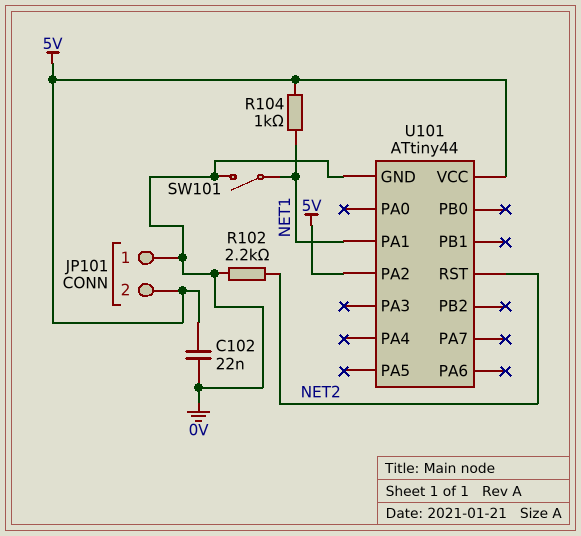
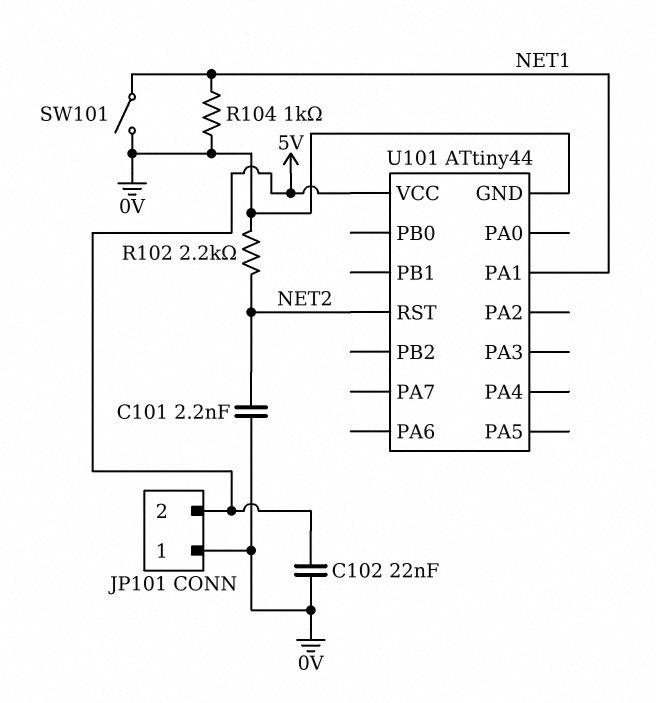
C101: none -> 2.2nF (0V, NET2)
R104: 1k (5V, NET1) -> 1k (0V, NET1)
U101 pin PA2: 5V -> none

